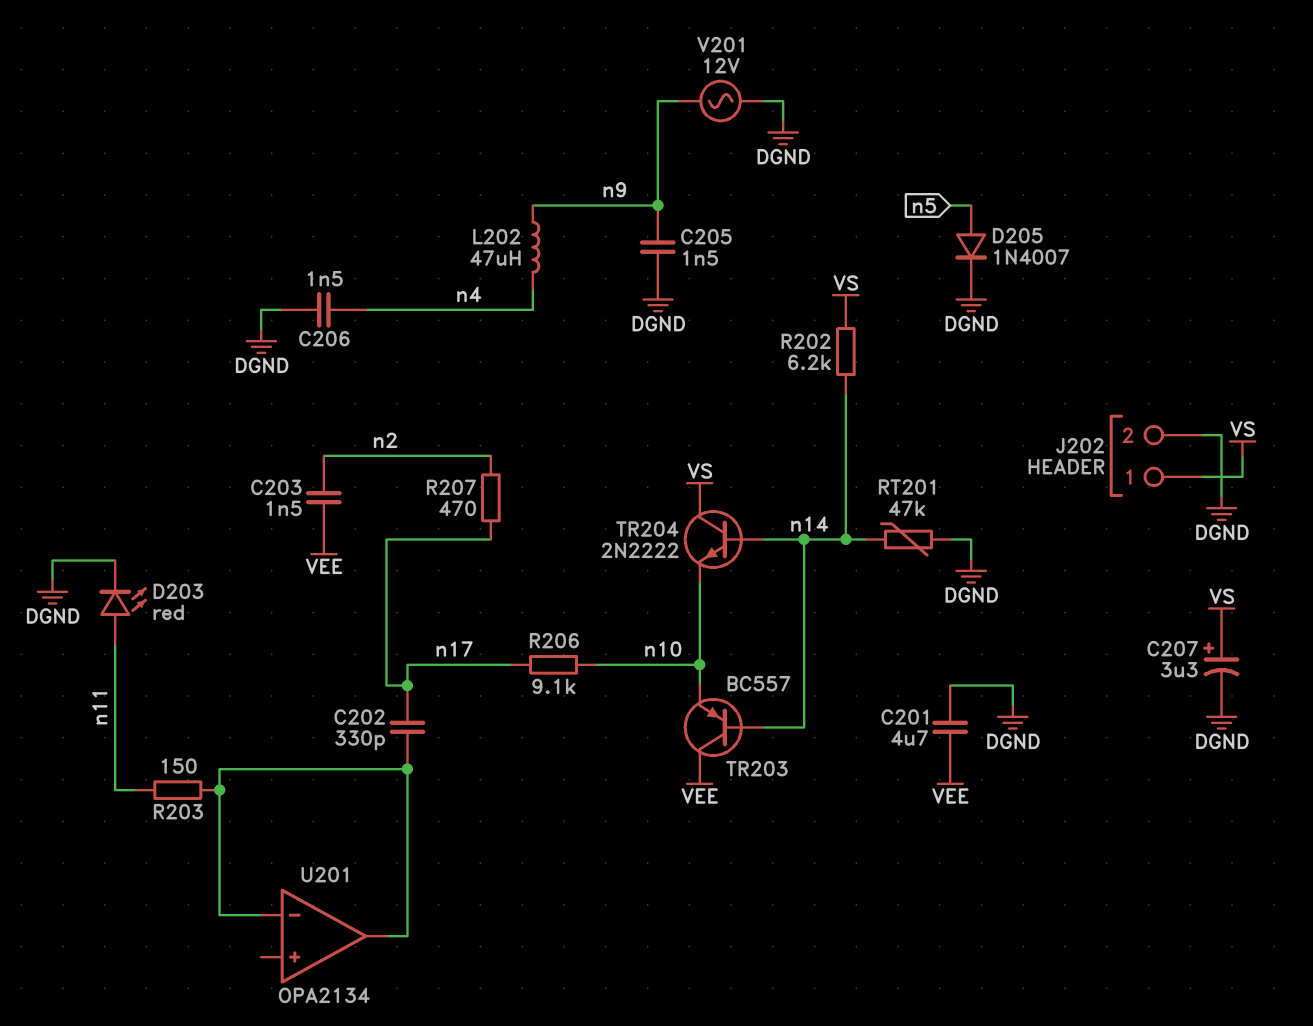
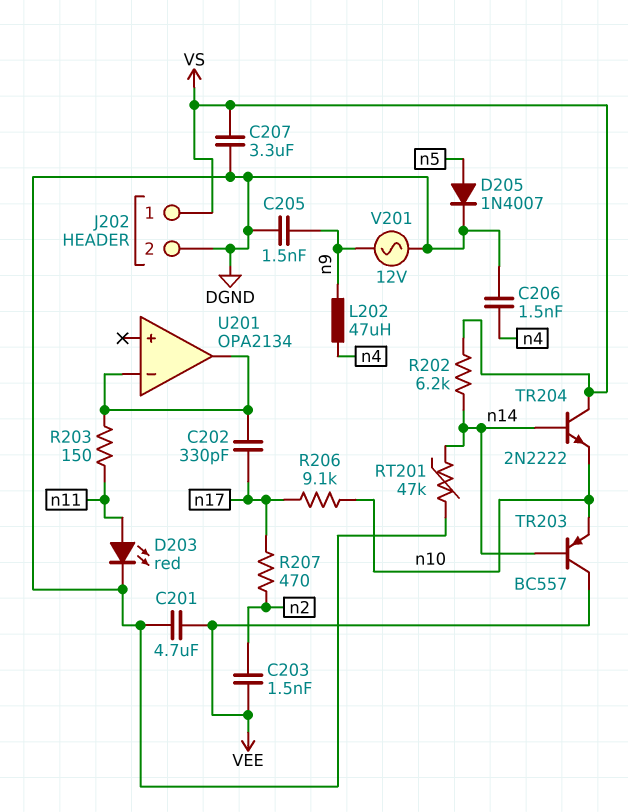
C207: 3.3uF (plus VS, minus DGND) -> 3.3uF (DGND, VS)

